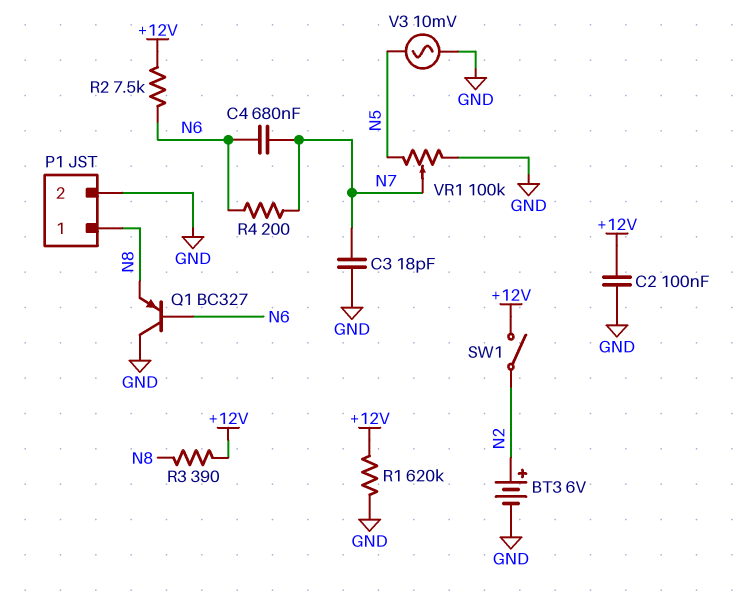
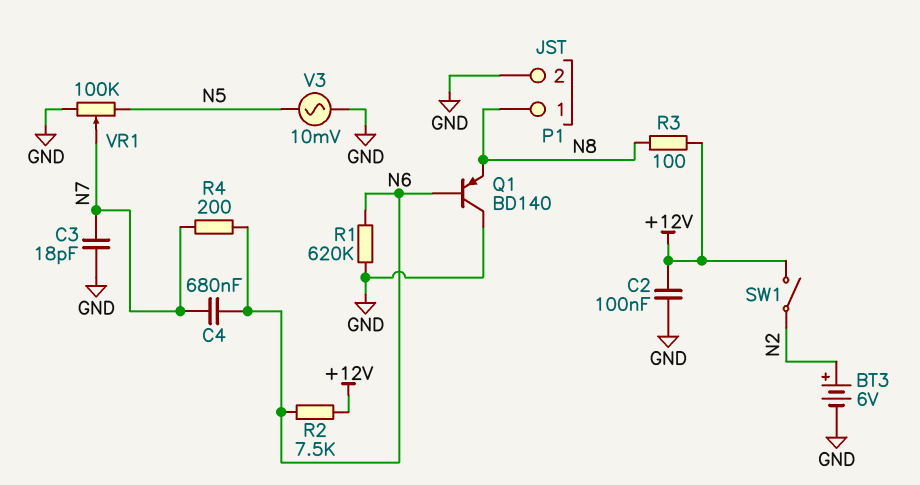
Q1: PNP BC327 (B N6, C GND, E N8) -> PNP BD140 (B N6, C GND, E N8)
R1: 620k (+12V, GND) -> 620k (GND, N6)
R3: 390 (+12V, N8) -> 100 (+12V, N8)

